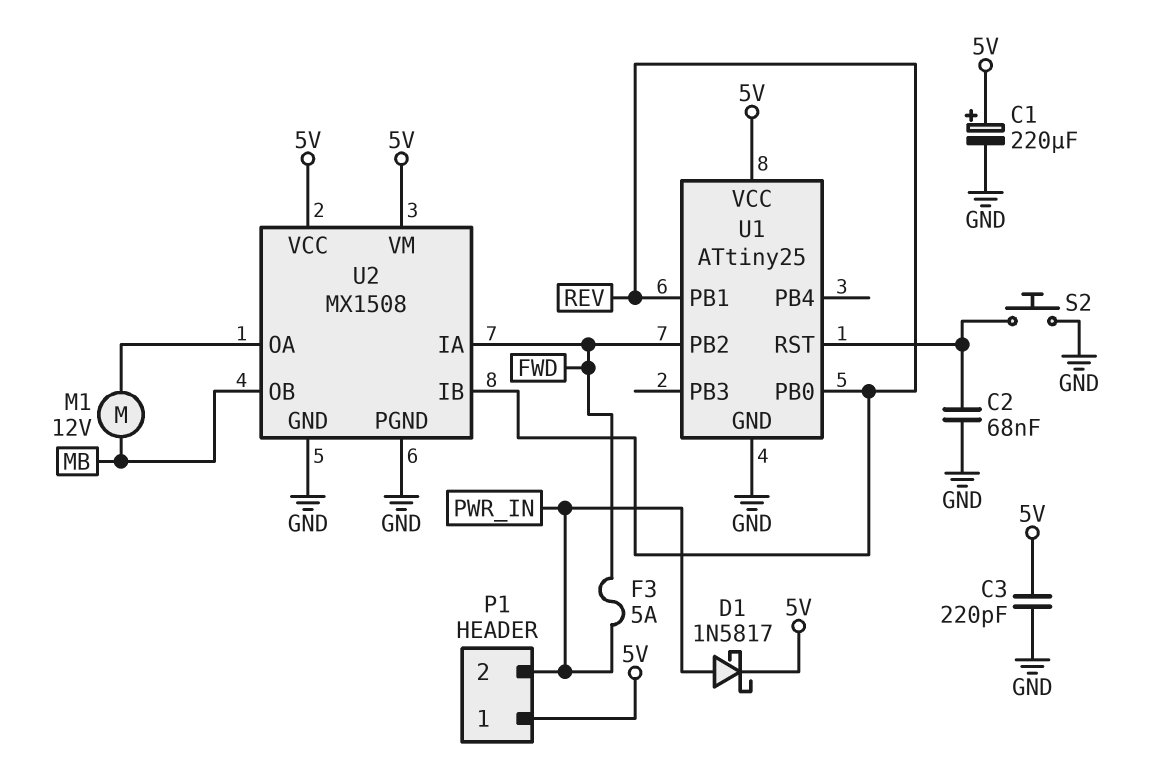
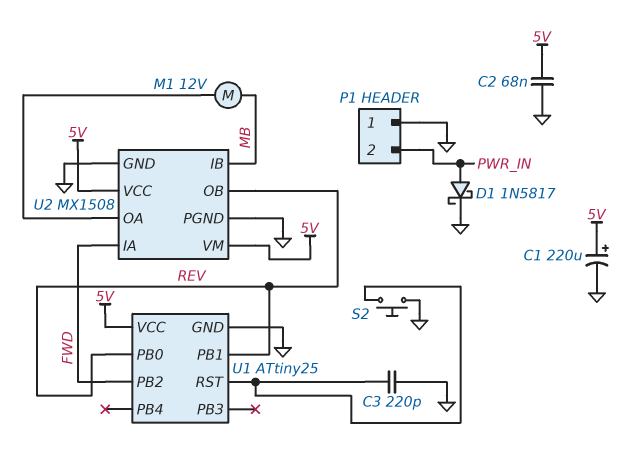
C2: 68nF (GND, U1/RST) -> 68nF (5V, GND)
C3: 220pF (5V, GND) -> 220pF (GND, U1/RST)
D1: schottky 1N5817 (A PWR_IN, K 5V) -> schottky 1N5817 (A PWR_IN, K GND)
F3: 5A (FWD, PWR_IN) -> none
P1 pin 1: 5V -> GND
U2 pin IB: REV -> MB
U2 pin OB: MB -> REV

